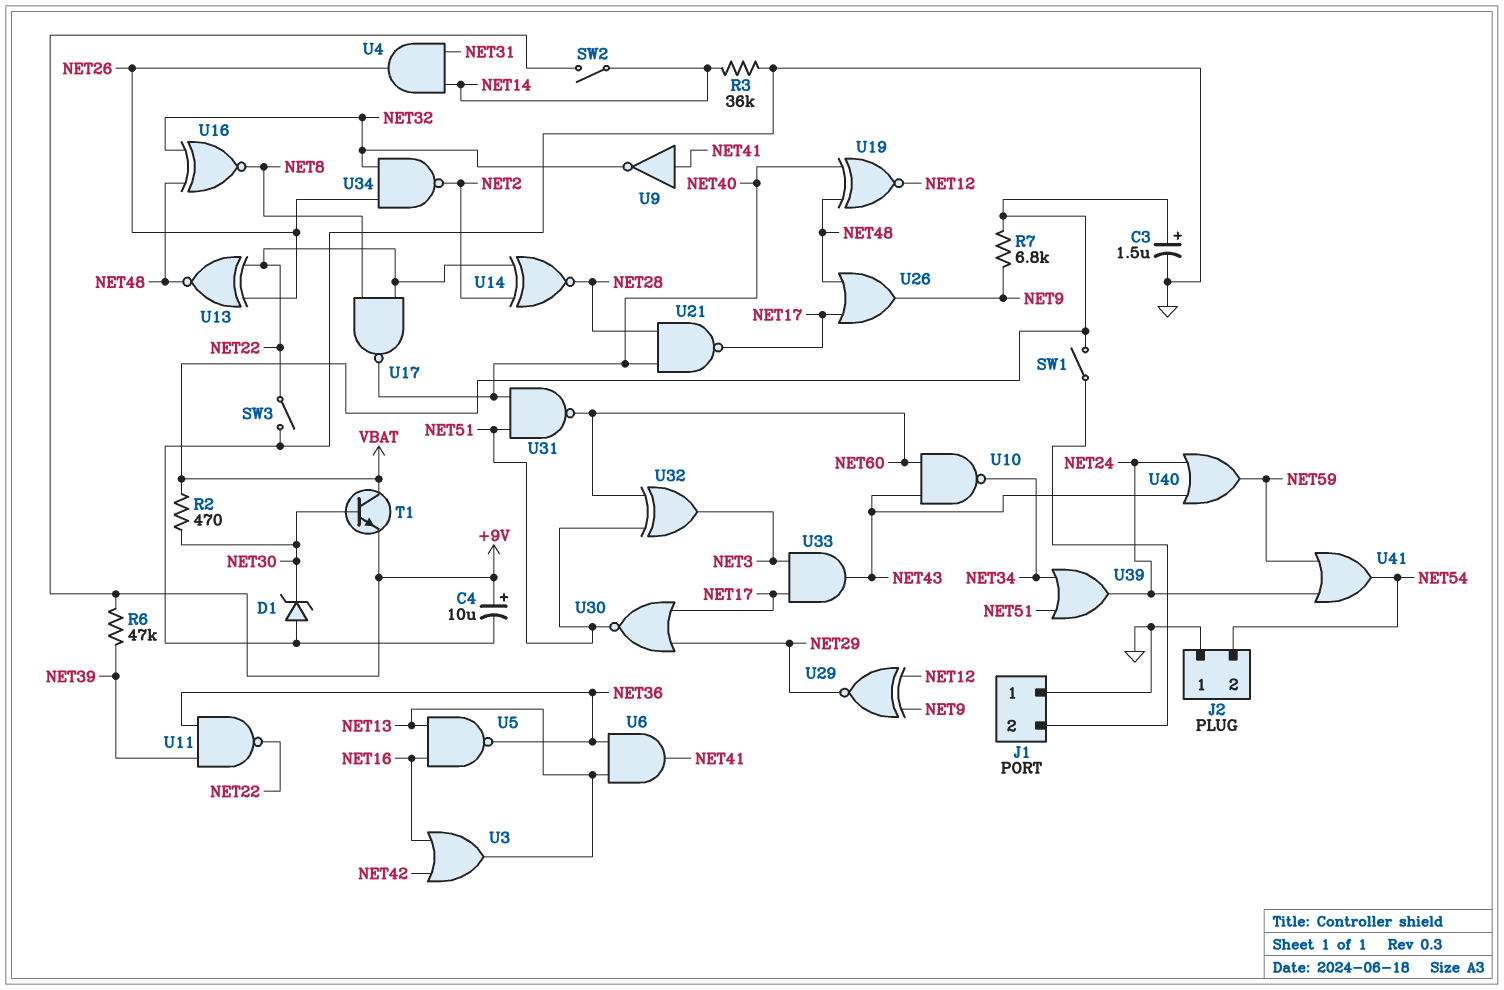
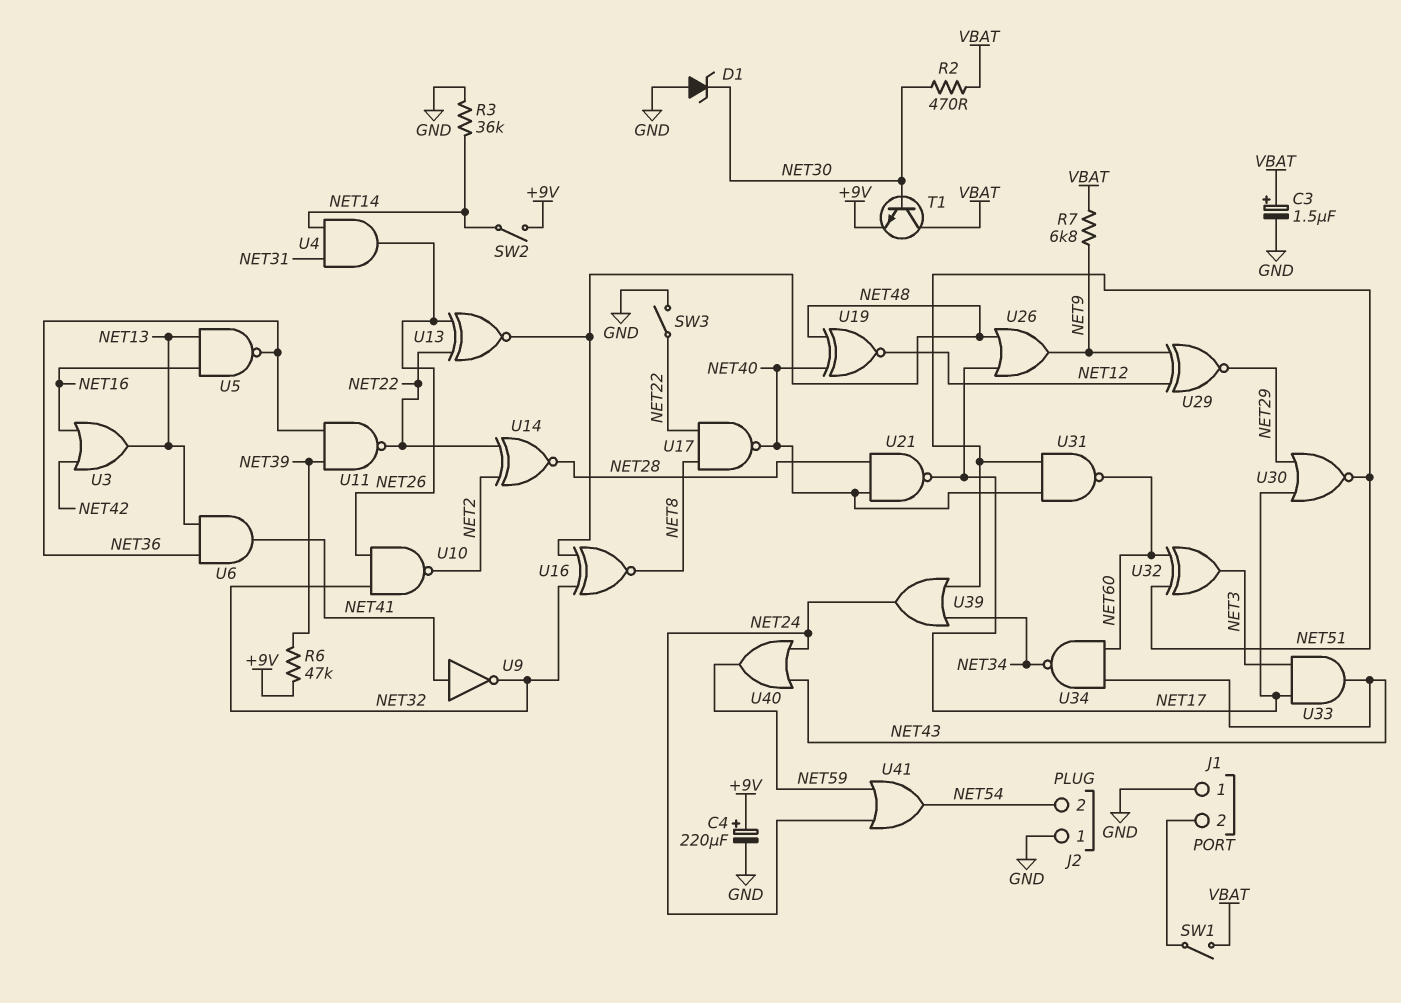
C4: 10uF (plus +9V, minus GND) -> 220uF (plus +9V, minus GND)
U10: NAND (in NET43, in NET60, out NET34) -> NAND (in NET26, in NET32, out NET2)
U34: NAND (in NET26, in NET32, out NET2) -> NAND (in NET43, in NET60, out NET34)

